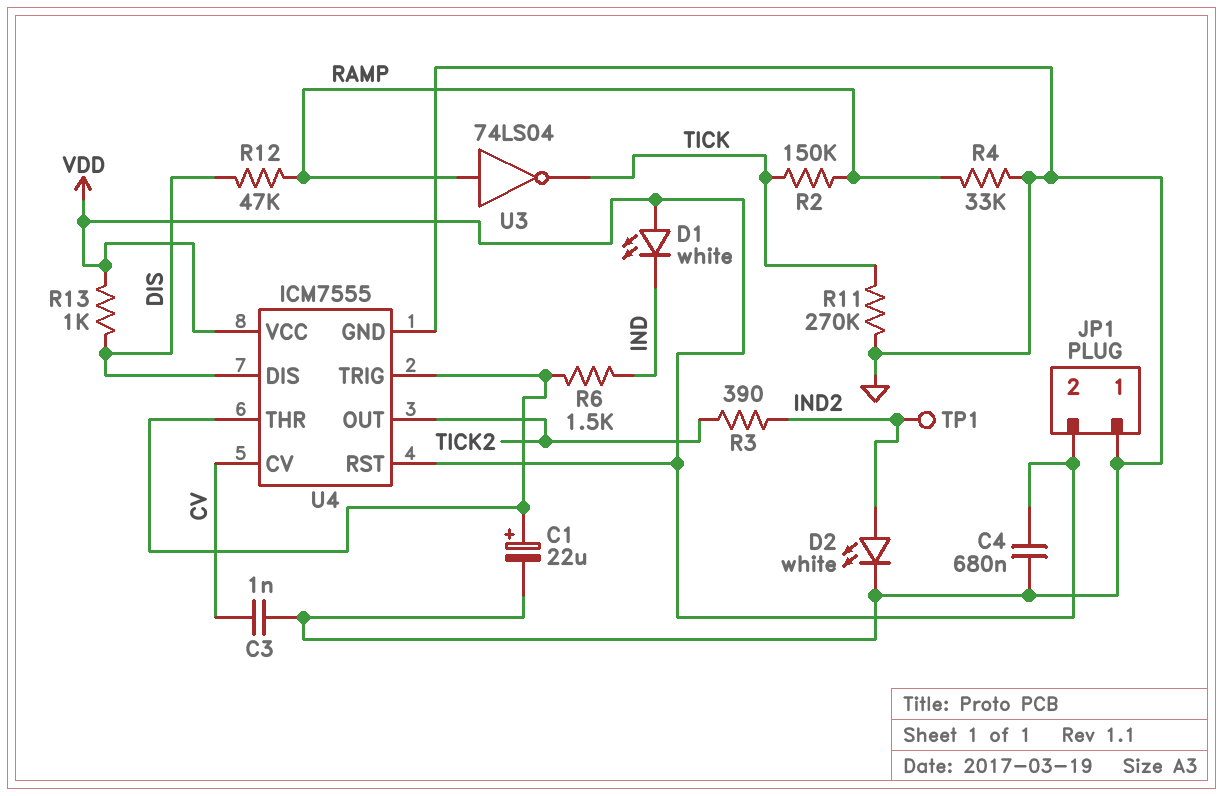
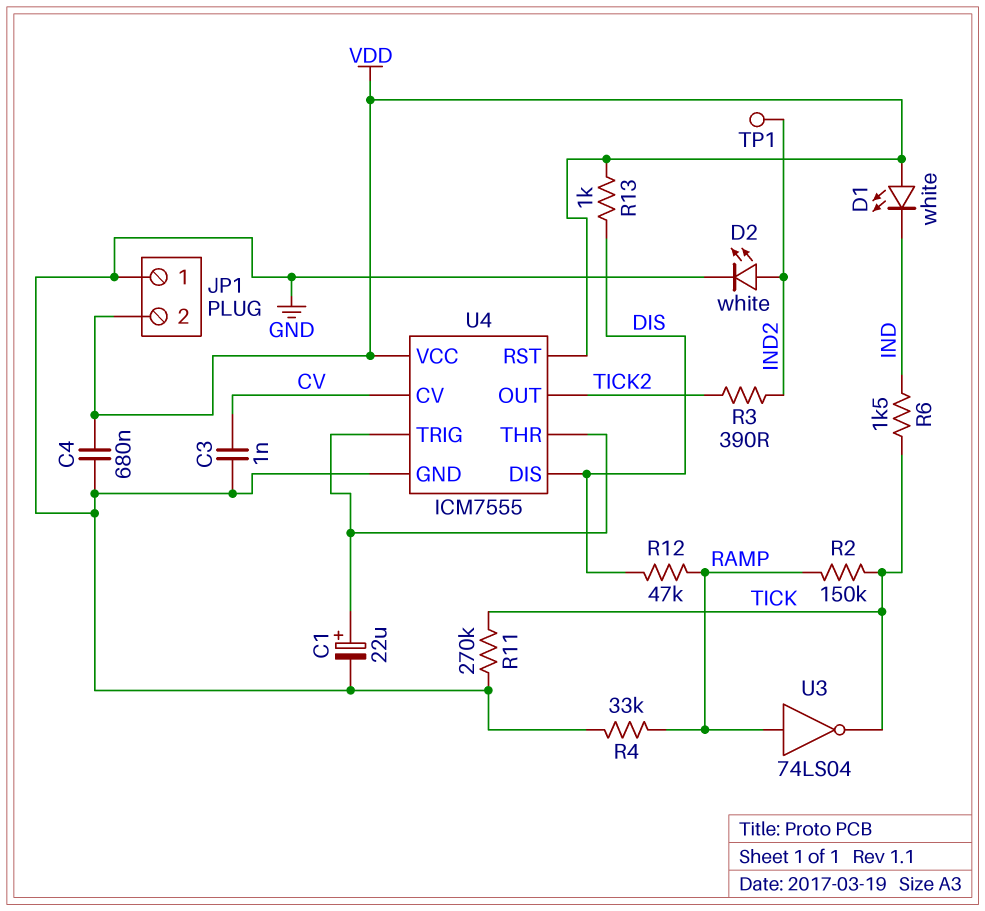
R6: 1.5k (IND, U4/THR) -> 1.5k (IND, TICK)

